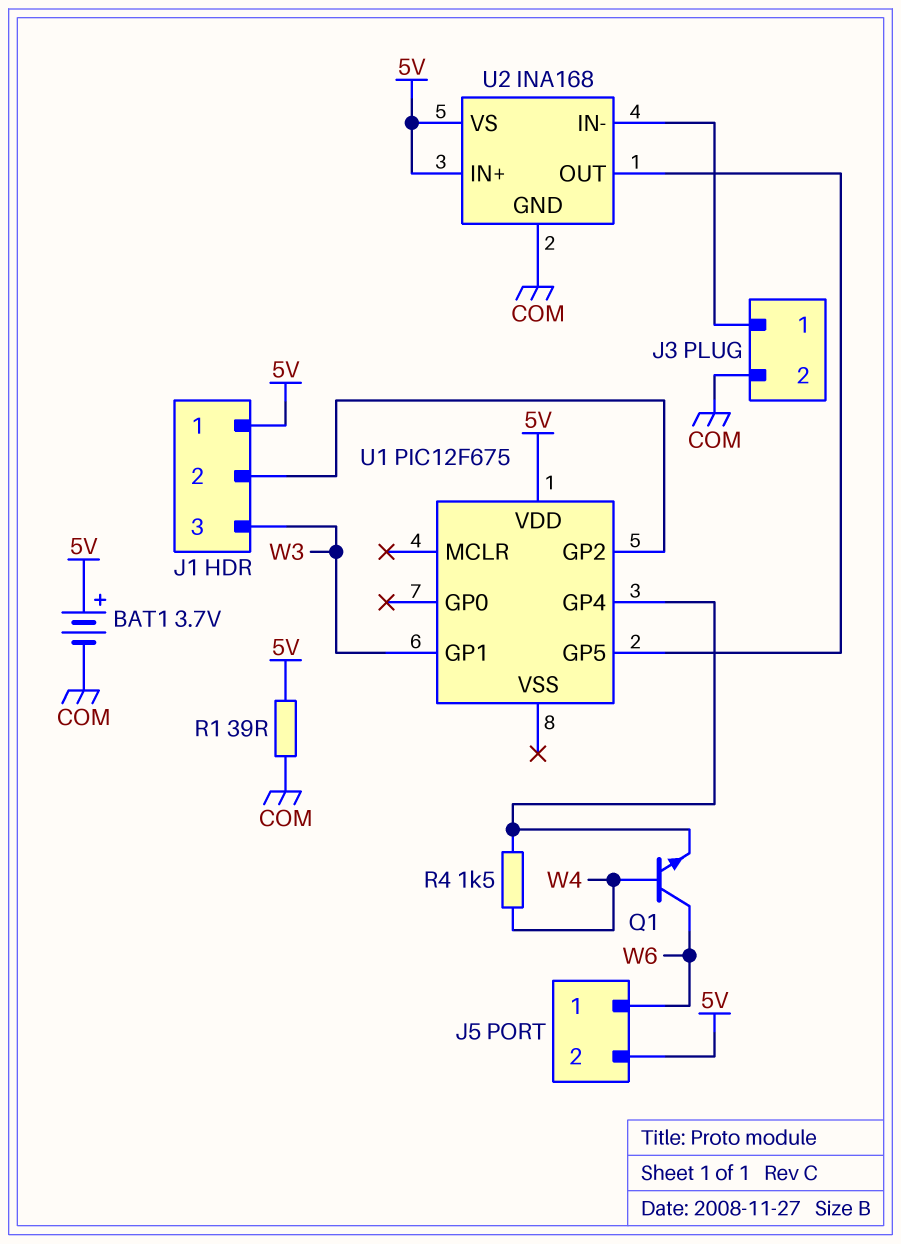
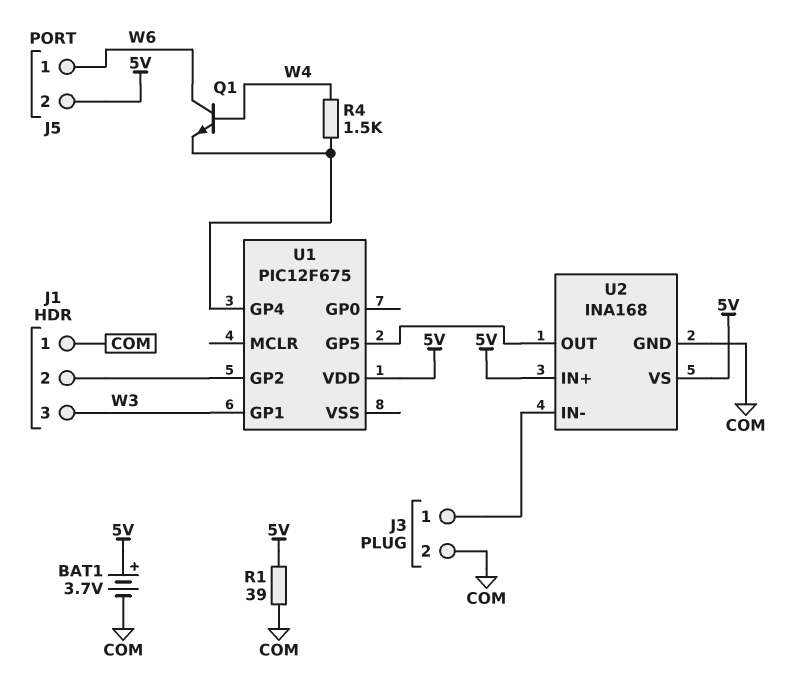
J1 pin 1: 5V -> COM

